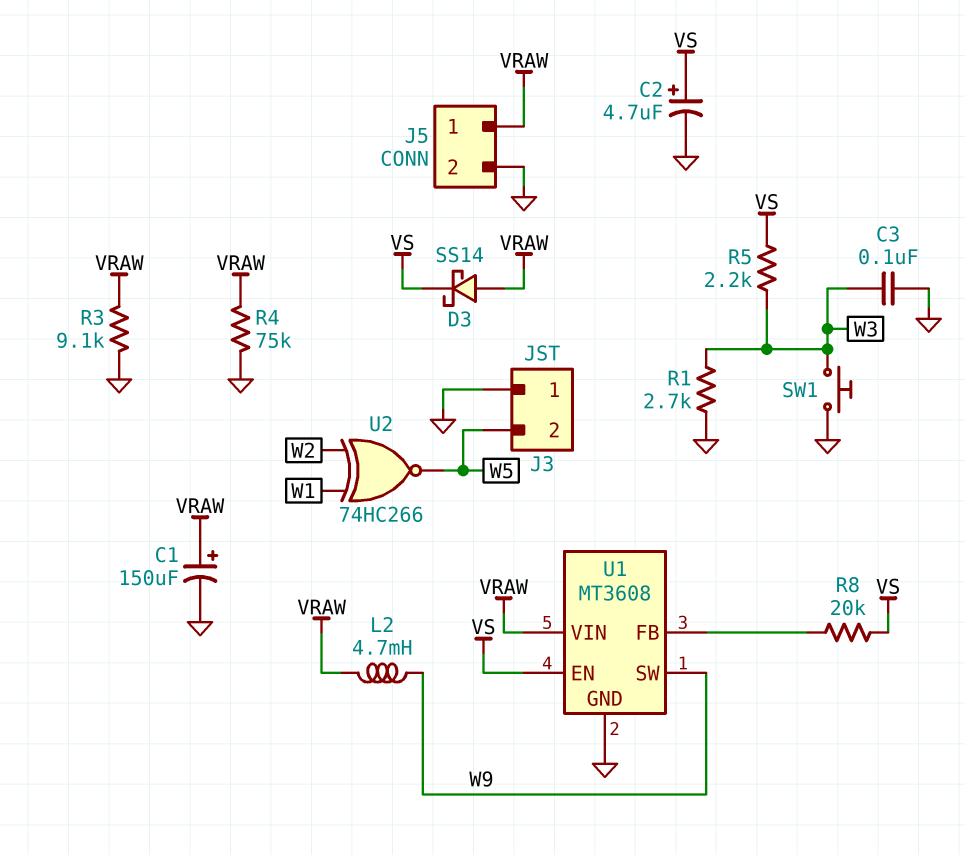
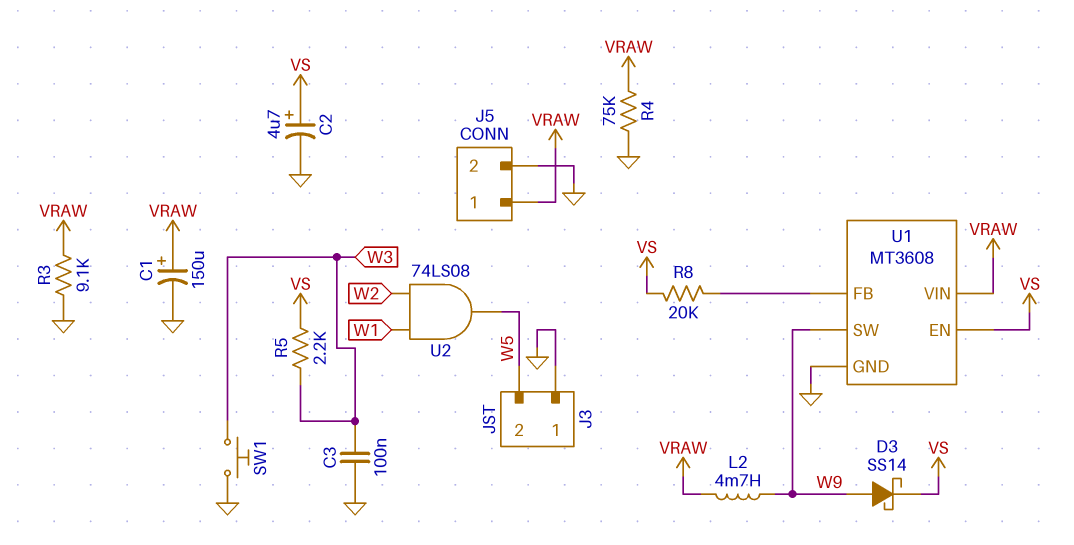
D3: schottky SS14 (A VRAW, K VS) -> schottky SS14 (A W9, K VS)
R1: 2.7k (GND, W3) -> none
U2: XNOR 74HC266 (in W1, in W2, out W5) -> AND 74LS08 (in W1, in W2, out W5)

